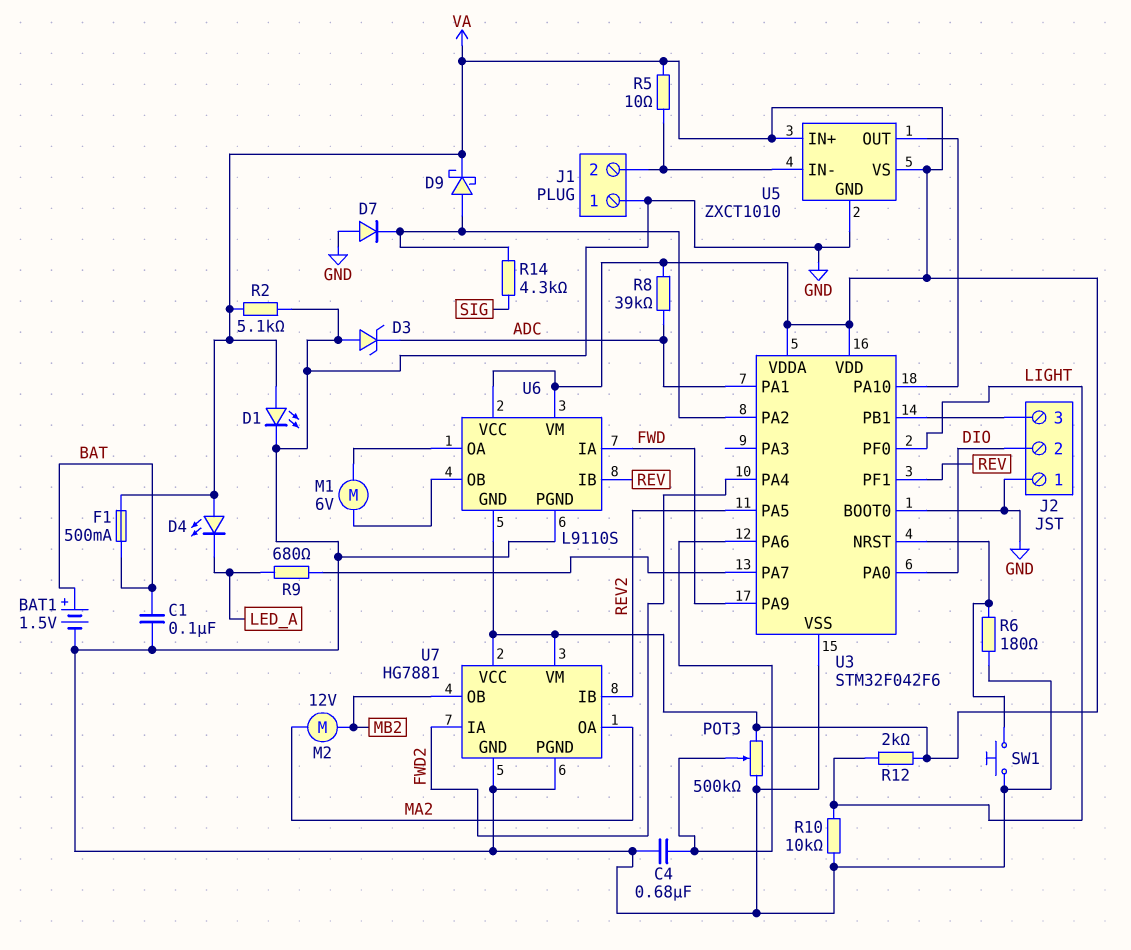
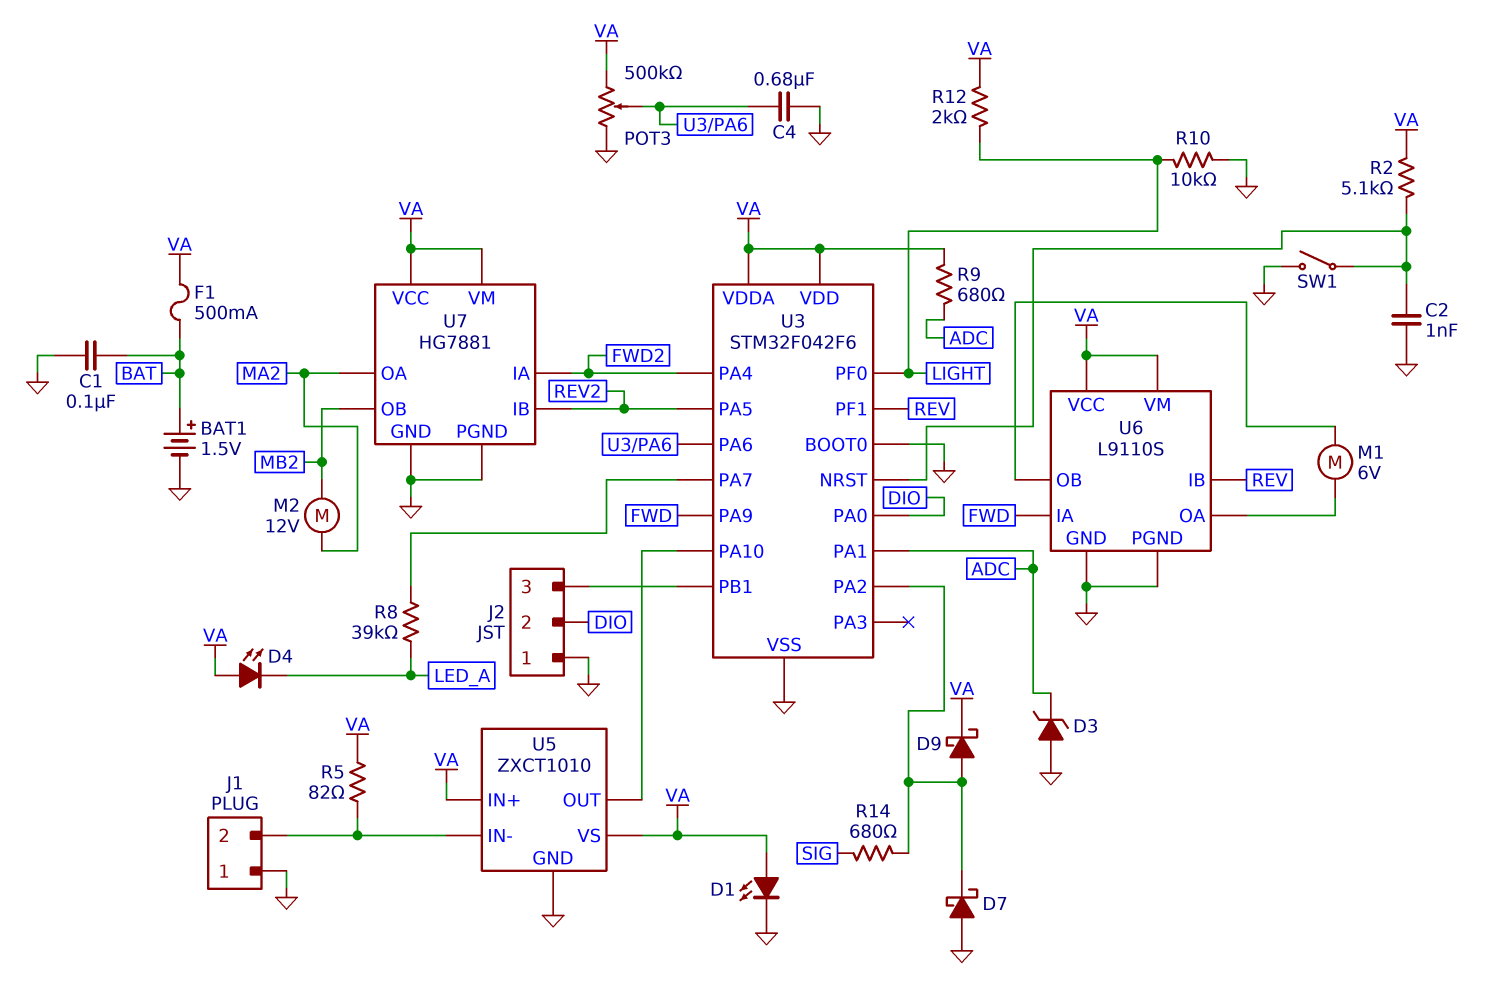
C2: none -> 1nF (GND, U3/NRST)
D7: diode (A GND, K U3/PA2) -> schottky (A GND, K U3/PA2)
R2: 5.1k (GND, VA) -> 5.1k (U3/NRST, VA)
R5: 10 (J1/2, VA) -> 82 (J1/2, VA)
R6: 180 (GND, U3/NRST) -> none
R8: 39k (ADC, VA) -> 39k (LED_A, U3/PA7)
R9: 680 (LED_A, U3/PA7) -> 680 (ADC, VA)
R14: 4.3k (SIG, U3/PA2) -> 680 (SIG, U3/PA2)
SW1: button (GND, U3/NRST) -> switch (GND, U3/NRST)
U6 pin GND: VA -> GND

